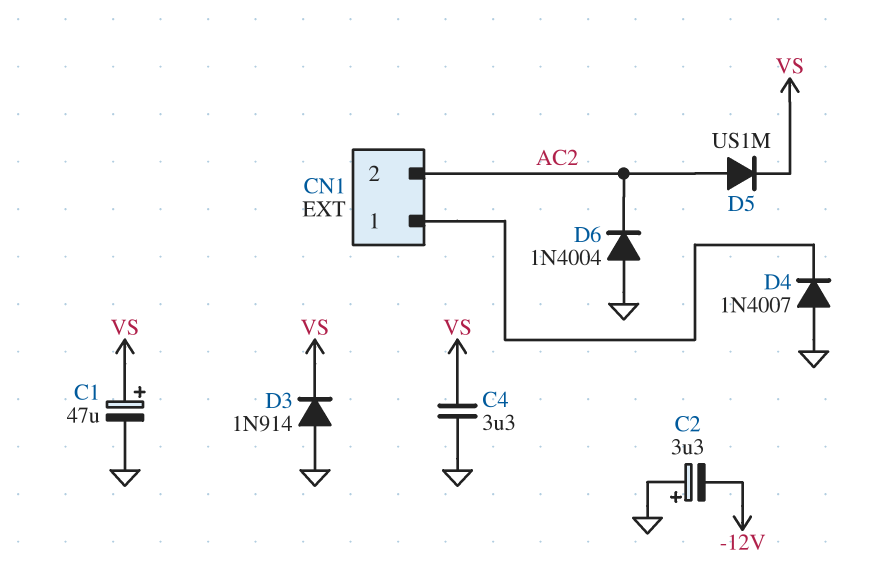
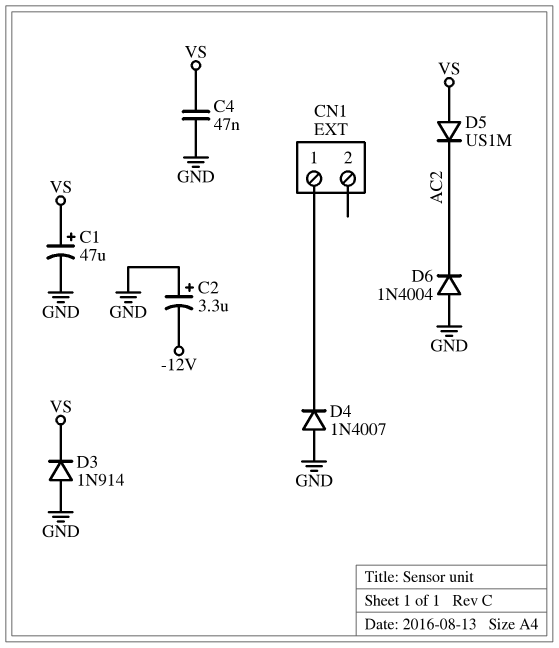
C4: 3.3uF (GND, VS) -> 47nF (GND, VS)
CN1 pin 2: AC2 -> none
D5: diode US1M (A AC2, K VS) -> diode US1M (A VS, K AC2)

